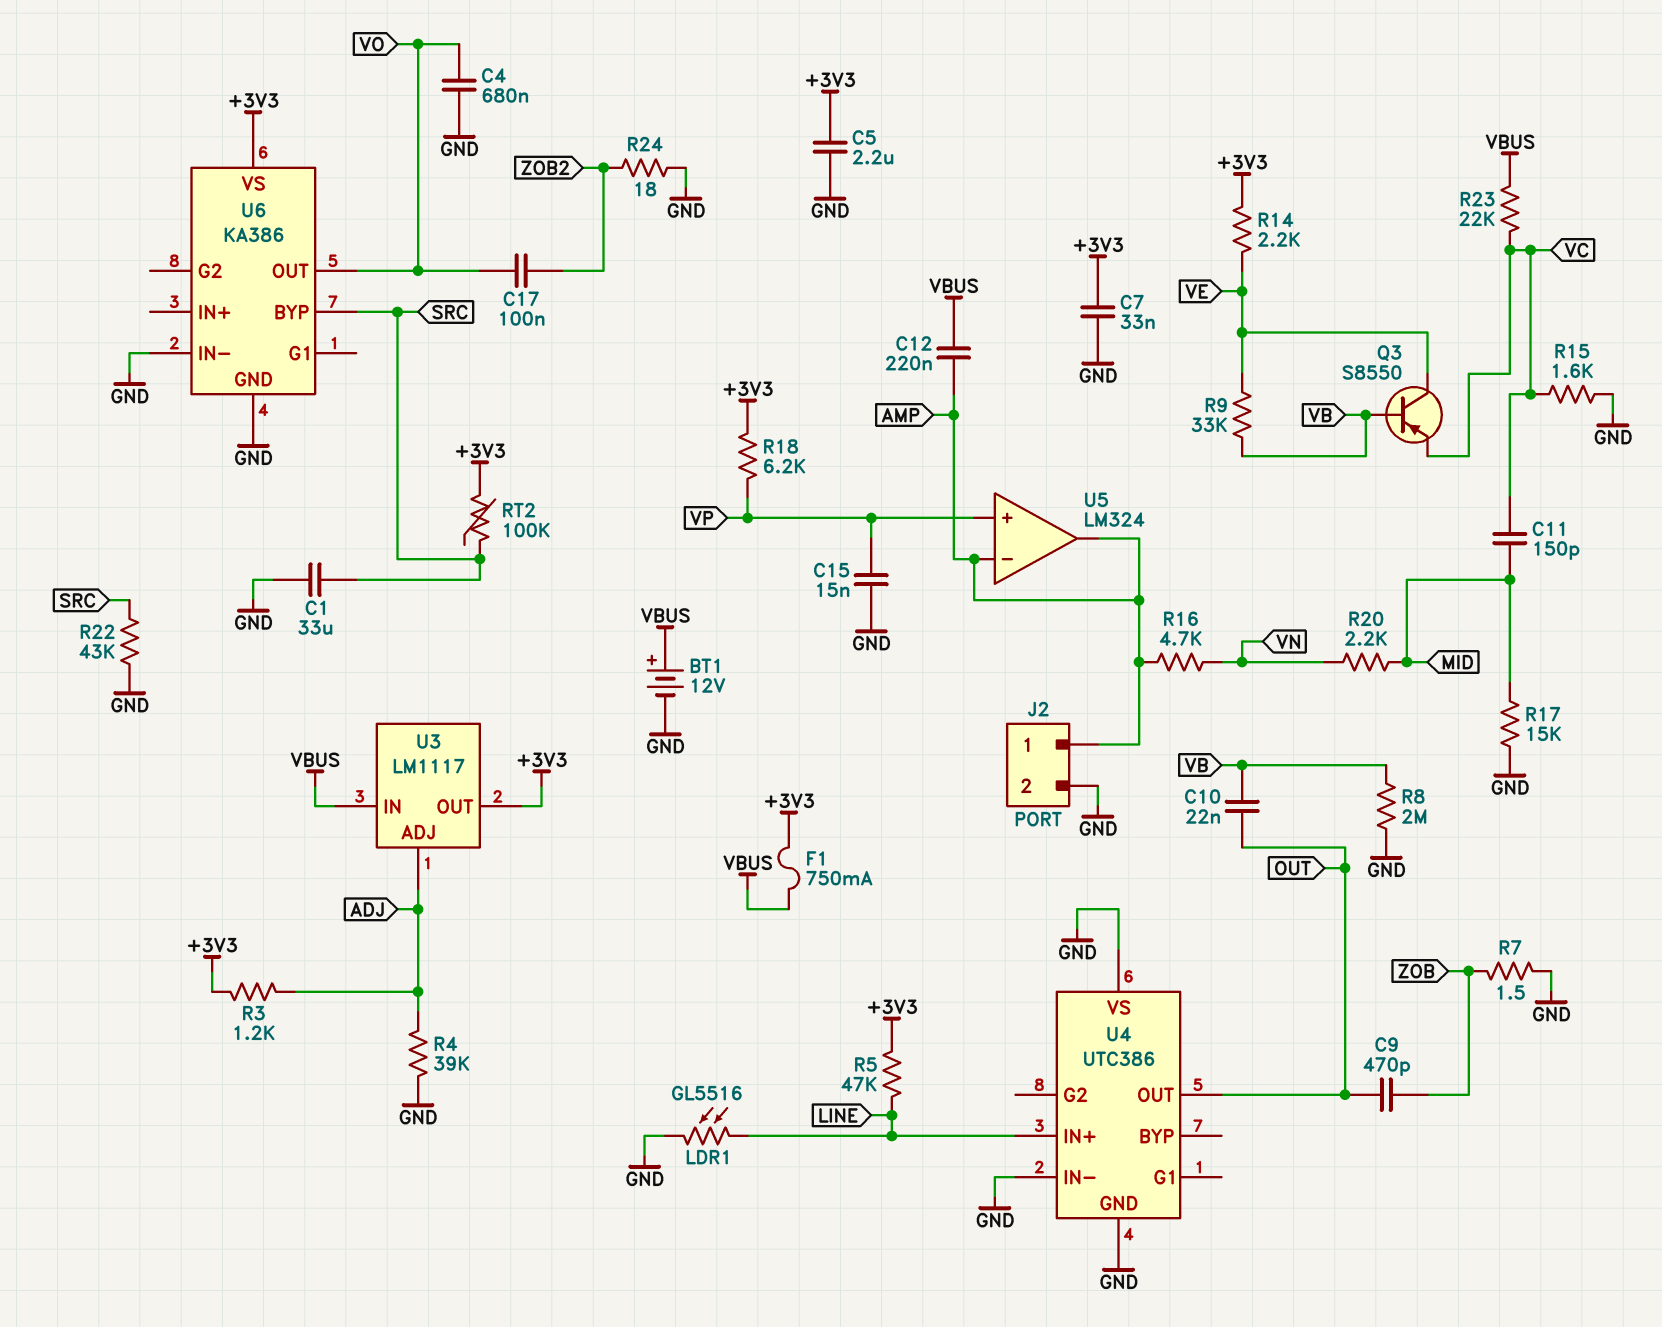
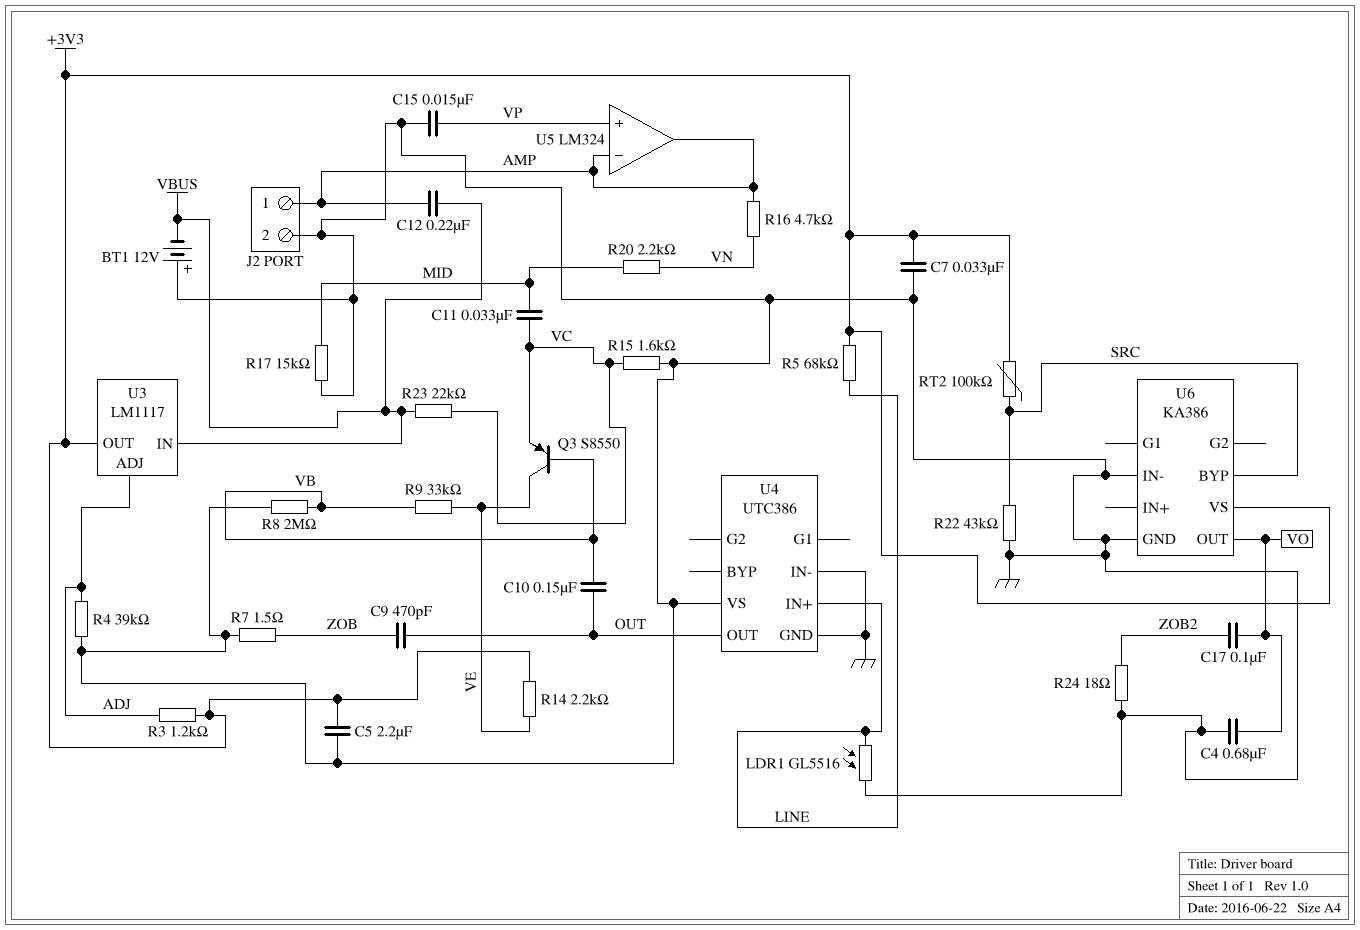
BT1: 12V (plus VBUS, minus GND) -> 12V (plus GND, minus VBUS)
C1: 33uF (GND, SRC) -> none
C10: 22nF (OUT, VB) -> 150nF (OUT, VB)
C11: 150pF (MID, VC) -> 33nF (MID, VC)
F1: 750mA (+3V3, VBUS) -> none
R5: 47k (+3V3, LINE) -> 68k (+3V3, LINE)
R18: 6.2k (+3V3, VP) -> none

